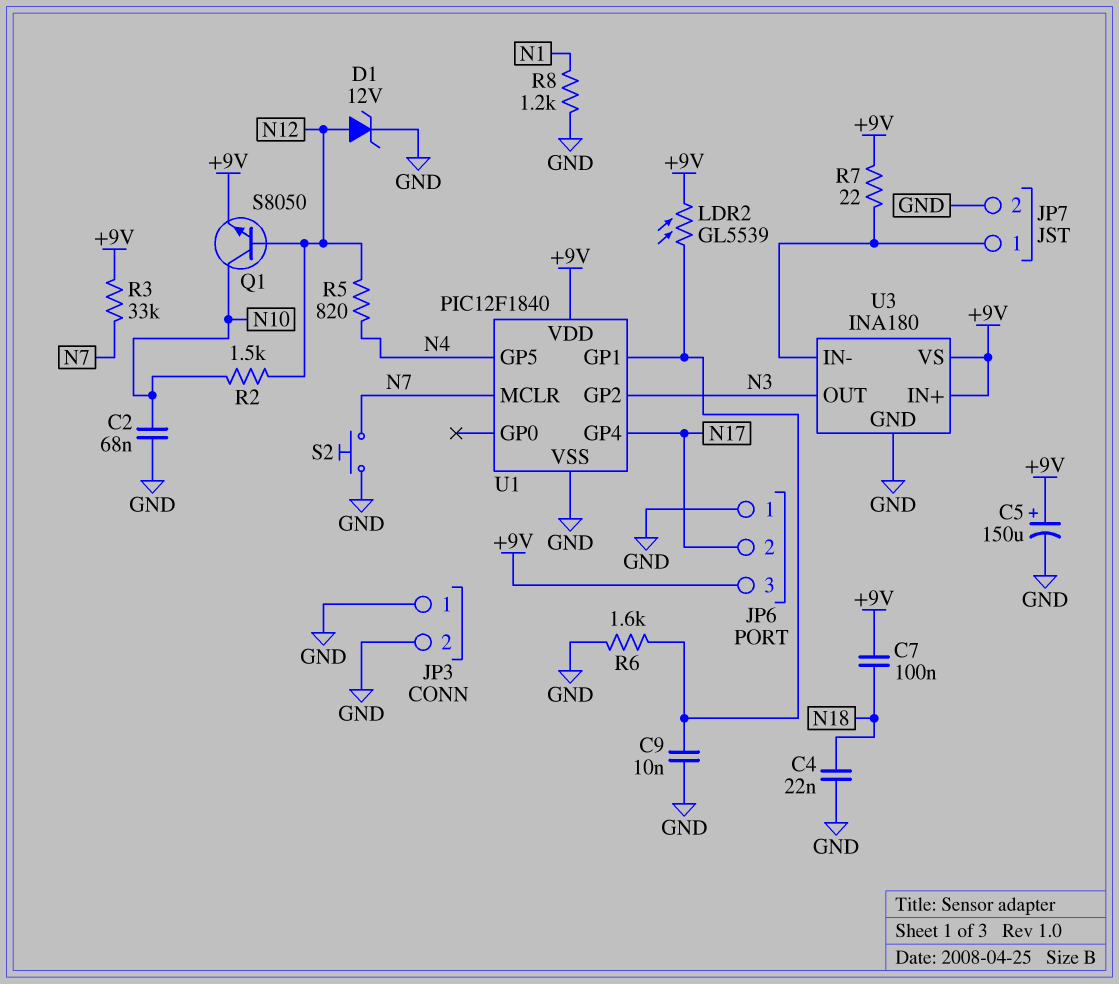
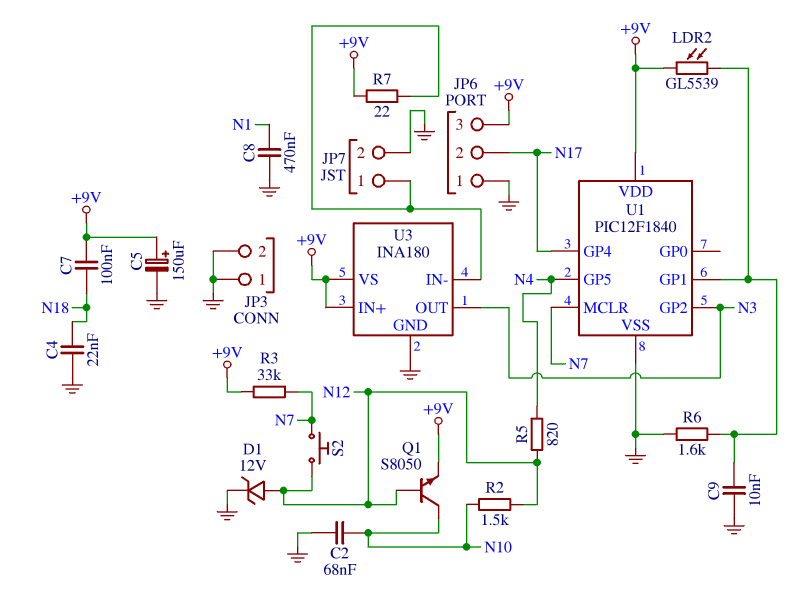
C8: none -> 470nF (GND, N1)
R8: 1.2k (GND, N1) -> none
S2: button (GND, N7) -> button (N7, N12)

